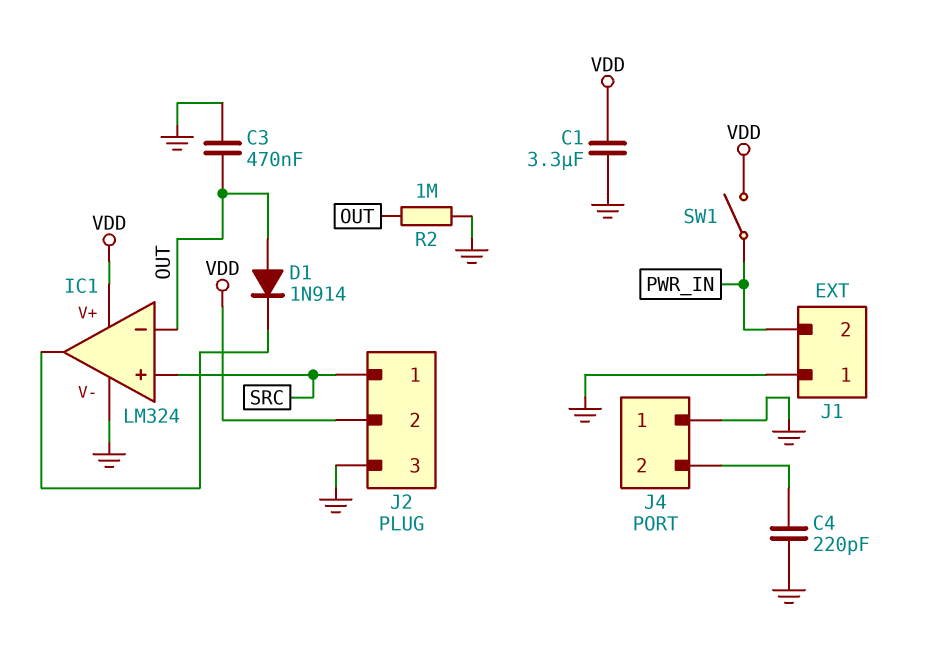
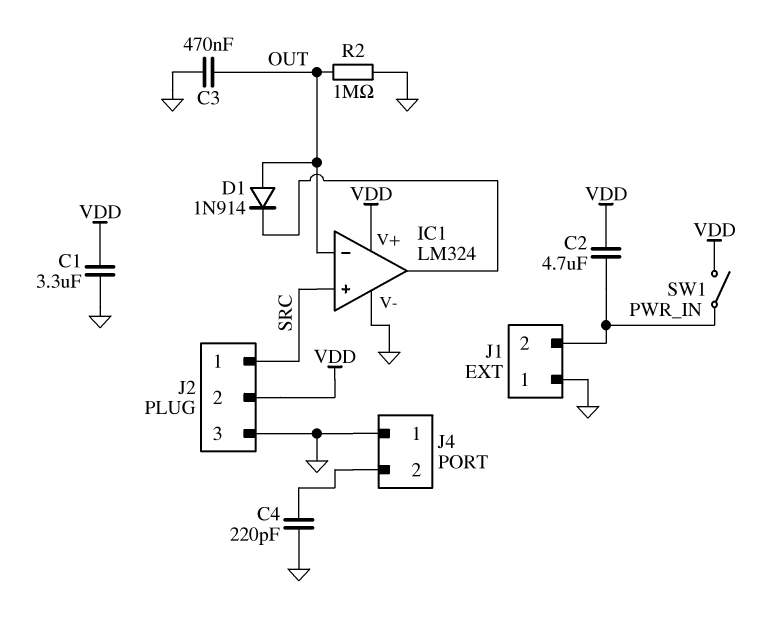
C2: none -> 4.7uF (PWR_IN, VDD)

